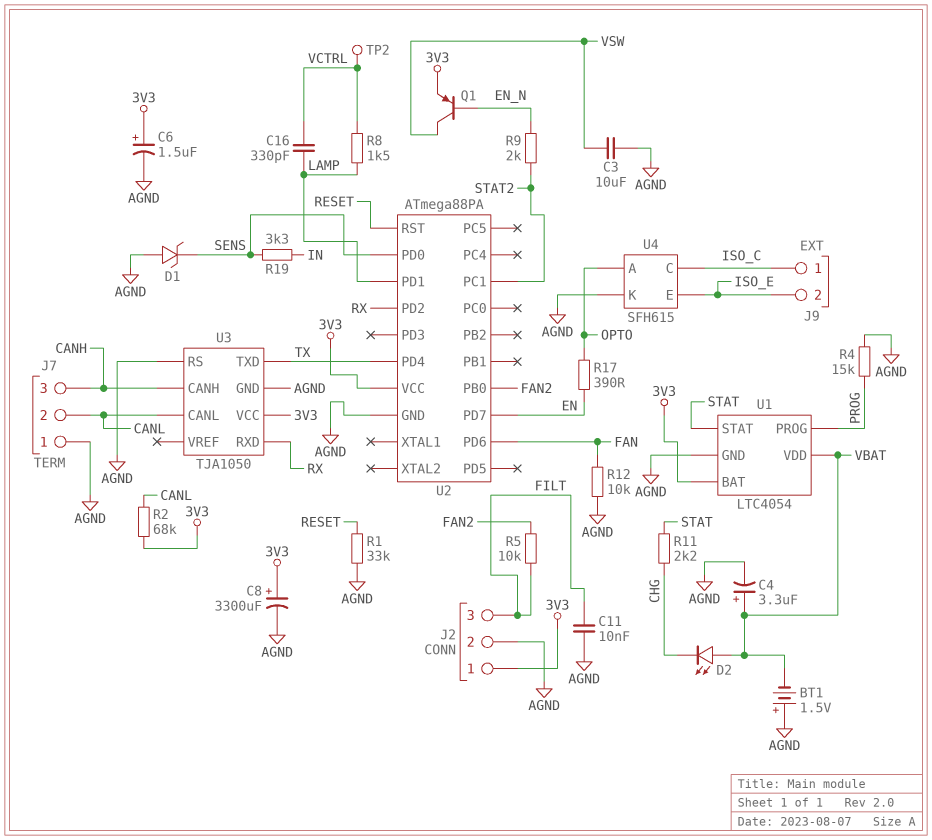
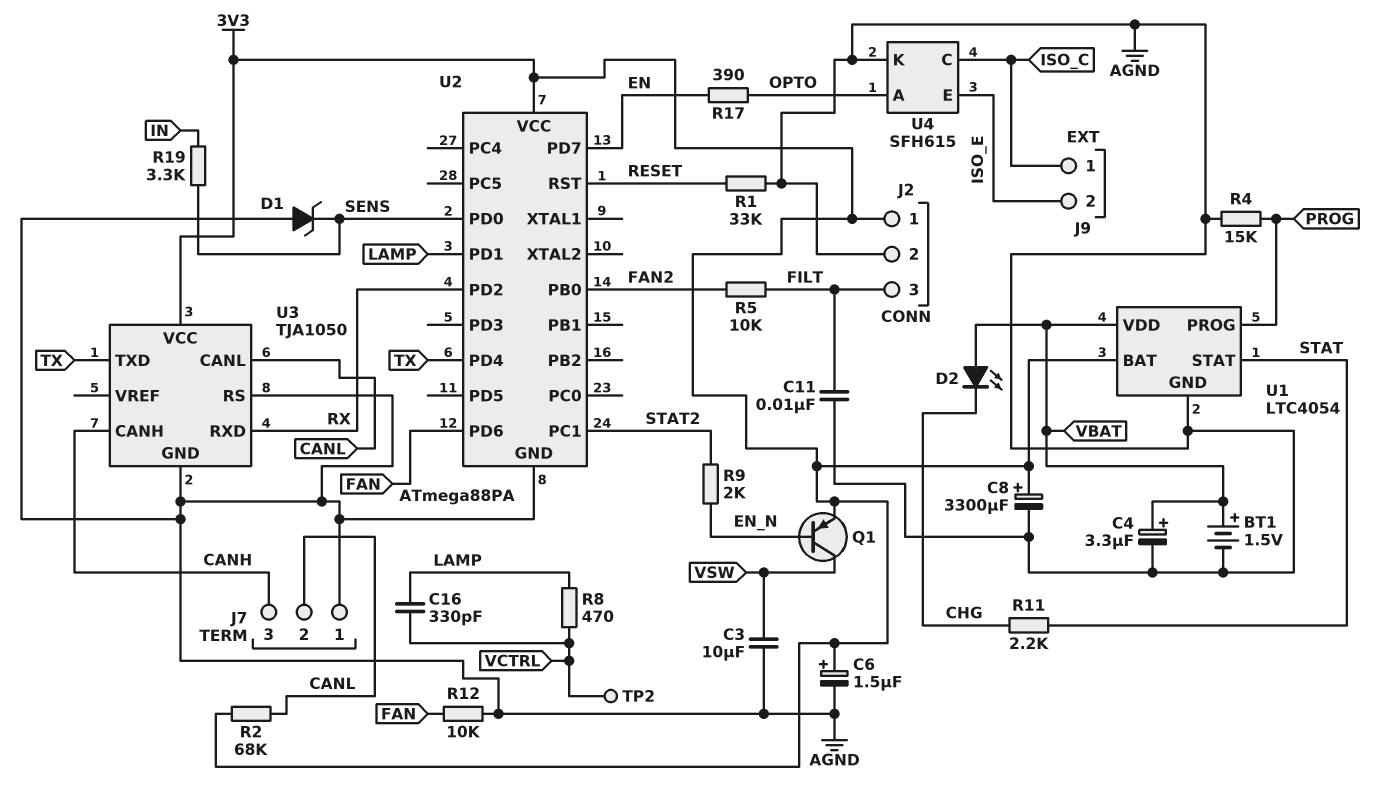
BT1: 1.5V (plus AGND, minus VBAT) -> 1.5V (plus VBAT, minus AGND)
R8: 1.5k (LAMP, VCTRL) -> 470 (LAMP, VCTRL)

